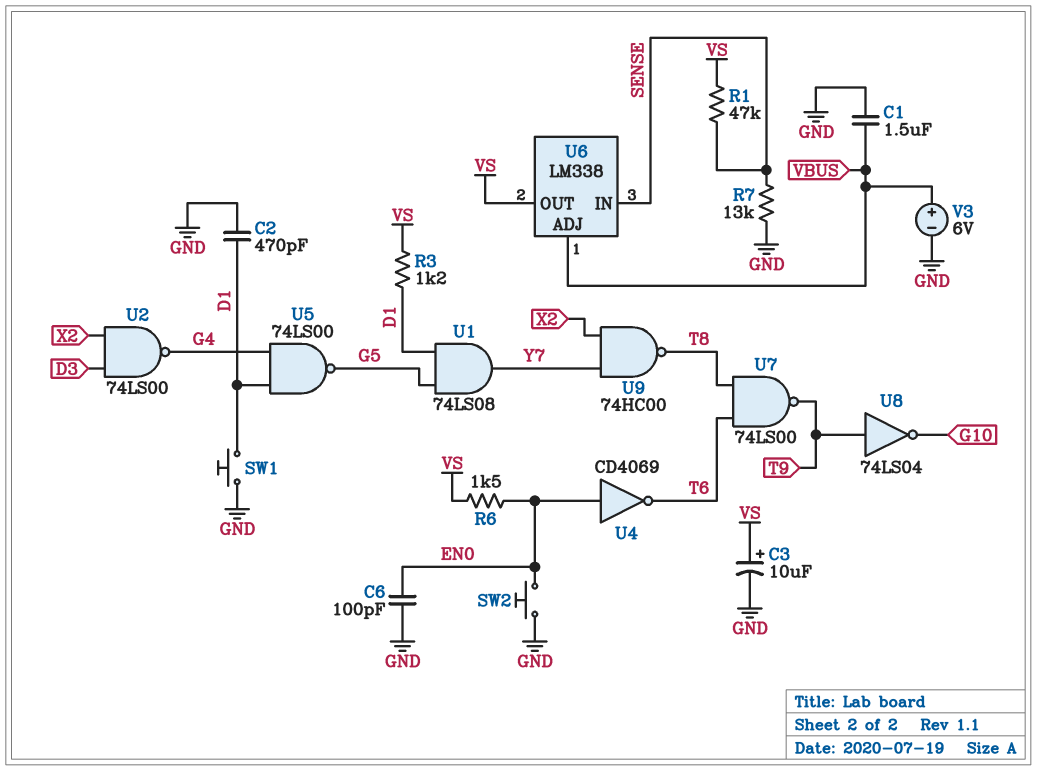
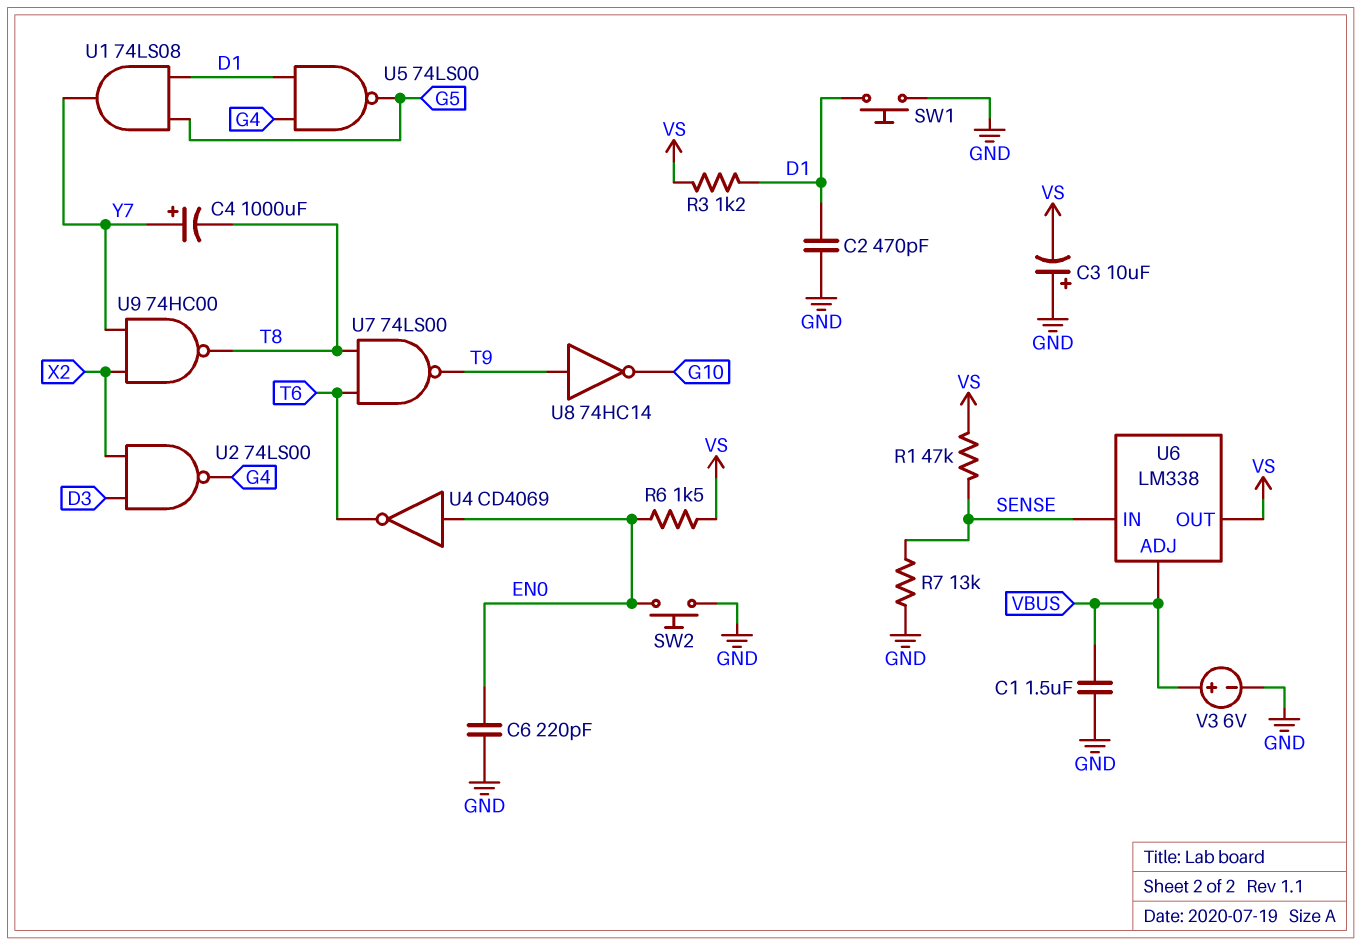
C3: 10uF (plus VS, minus GND) -> 10uF (plus GND, minus VS)
C4: none -> 1000uF (plus Y7, minus T8)
C6: 100pF (EN0, GND) -> 220pF (EN0, GND)
U8: NOT 74LS04 (in T9, out G10) -> NOT 74HC14 (in T9, out G10)

